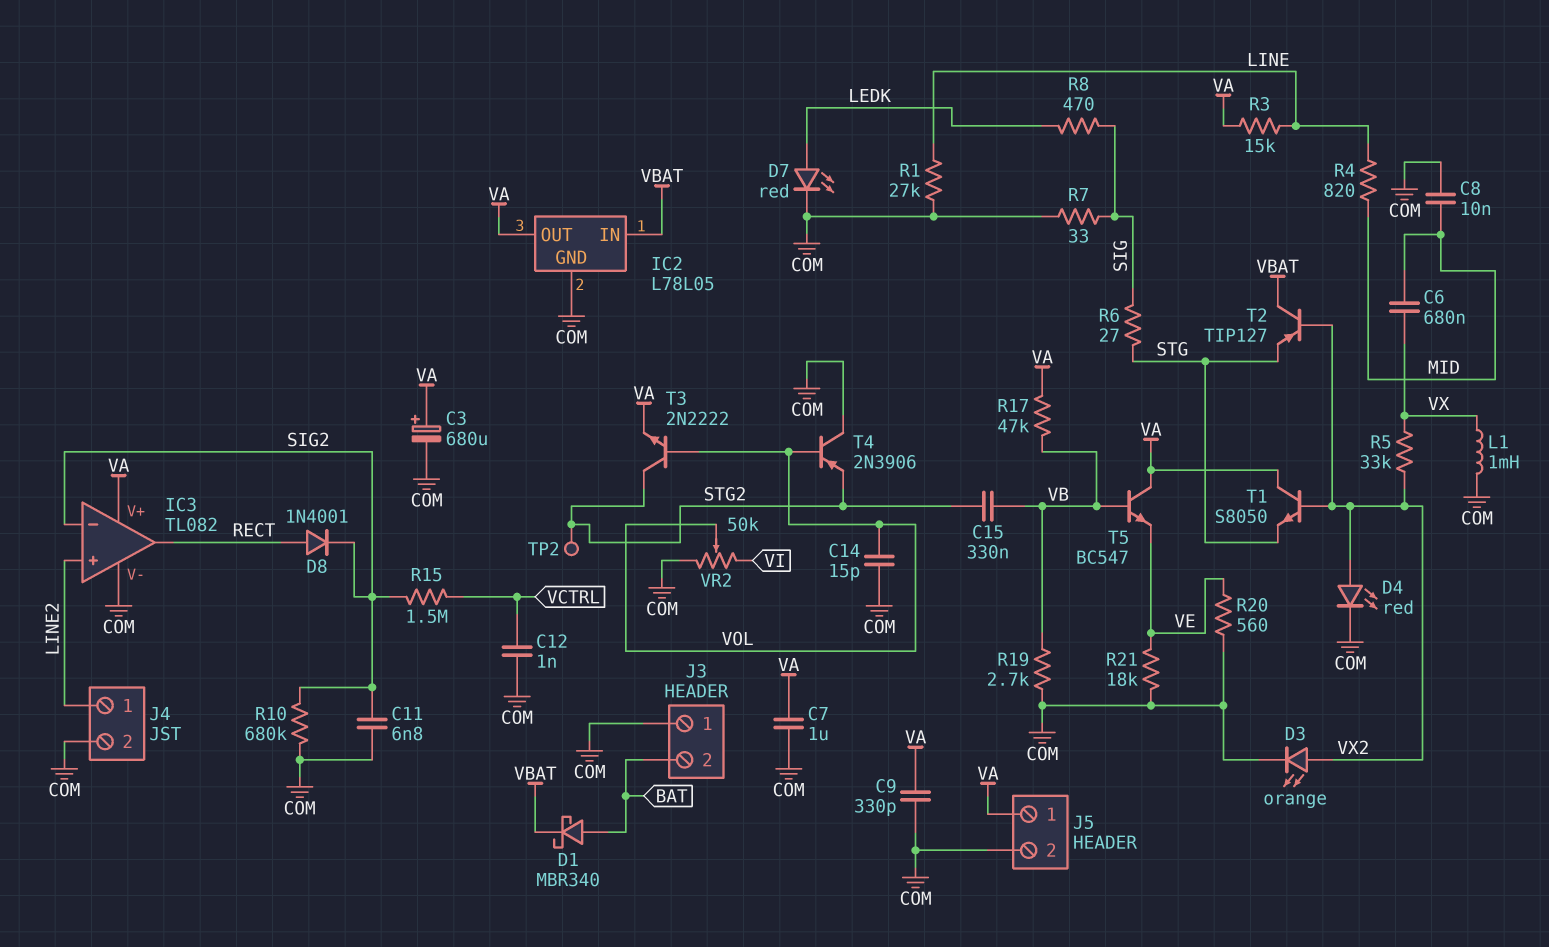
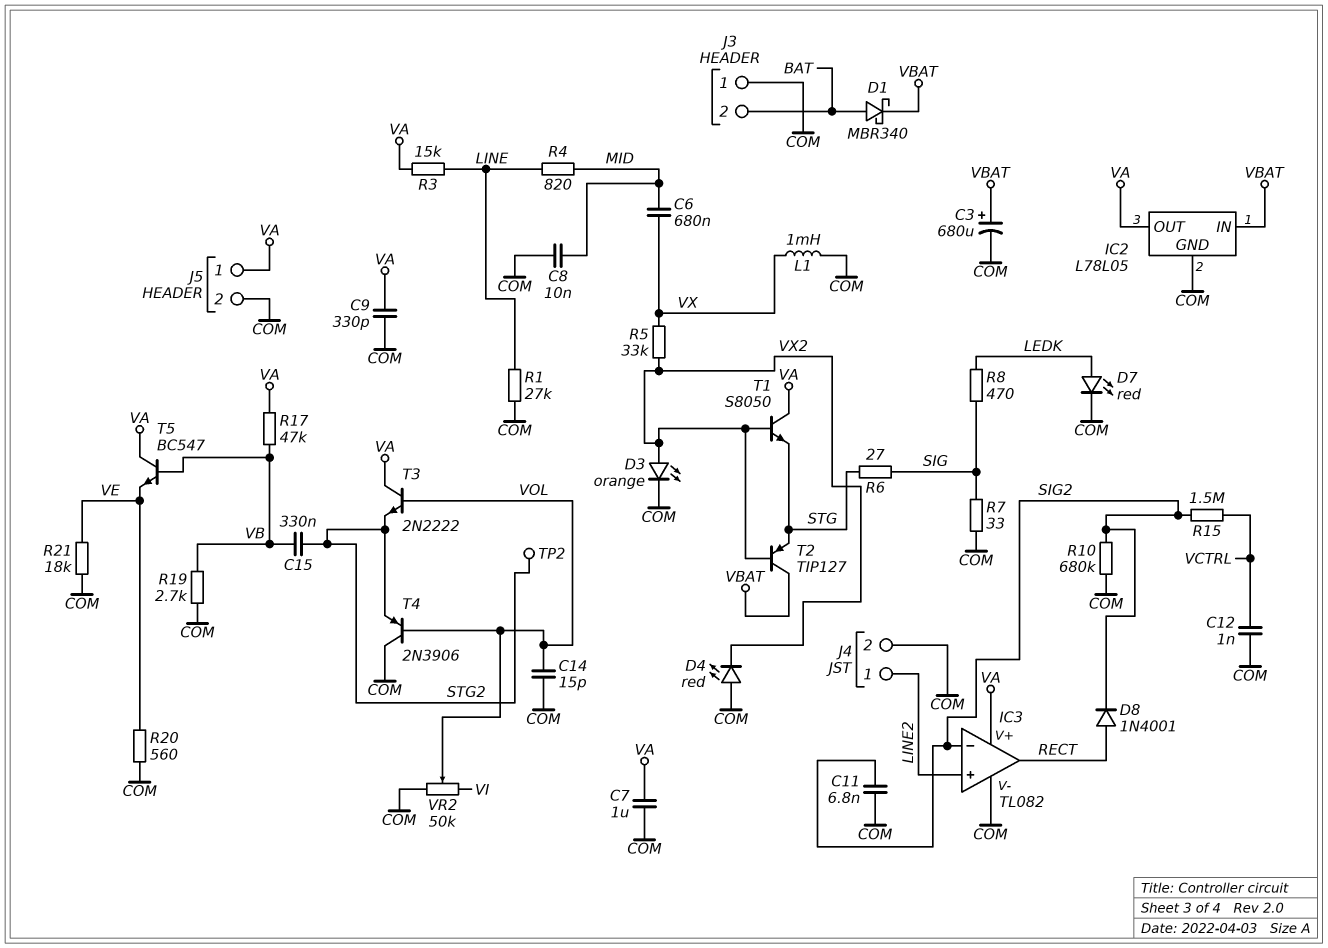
C3: 680uF (plus VA, minus COM) -> 680uF (plus VBAT, minus COM)
D4: LED red (A VX2, K COM) -> LED red (A COM, K VX2)
T3: NPN 2N2222 (B VOL, C STG2, E VA) -> NPN 2N2222 (B VOL, C VA, E STG2)

